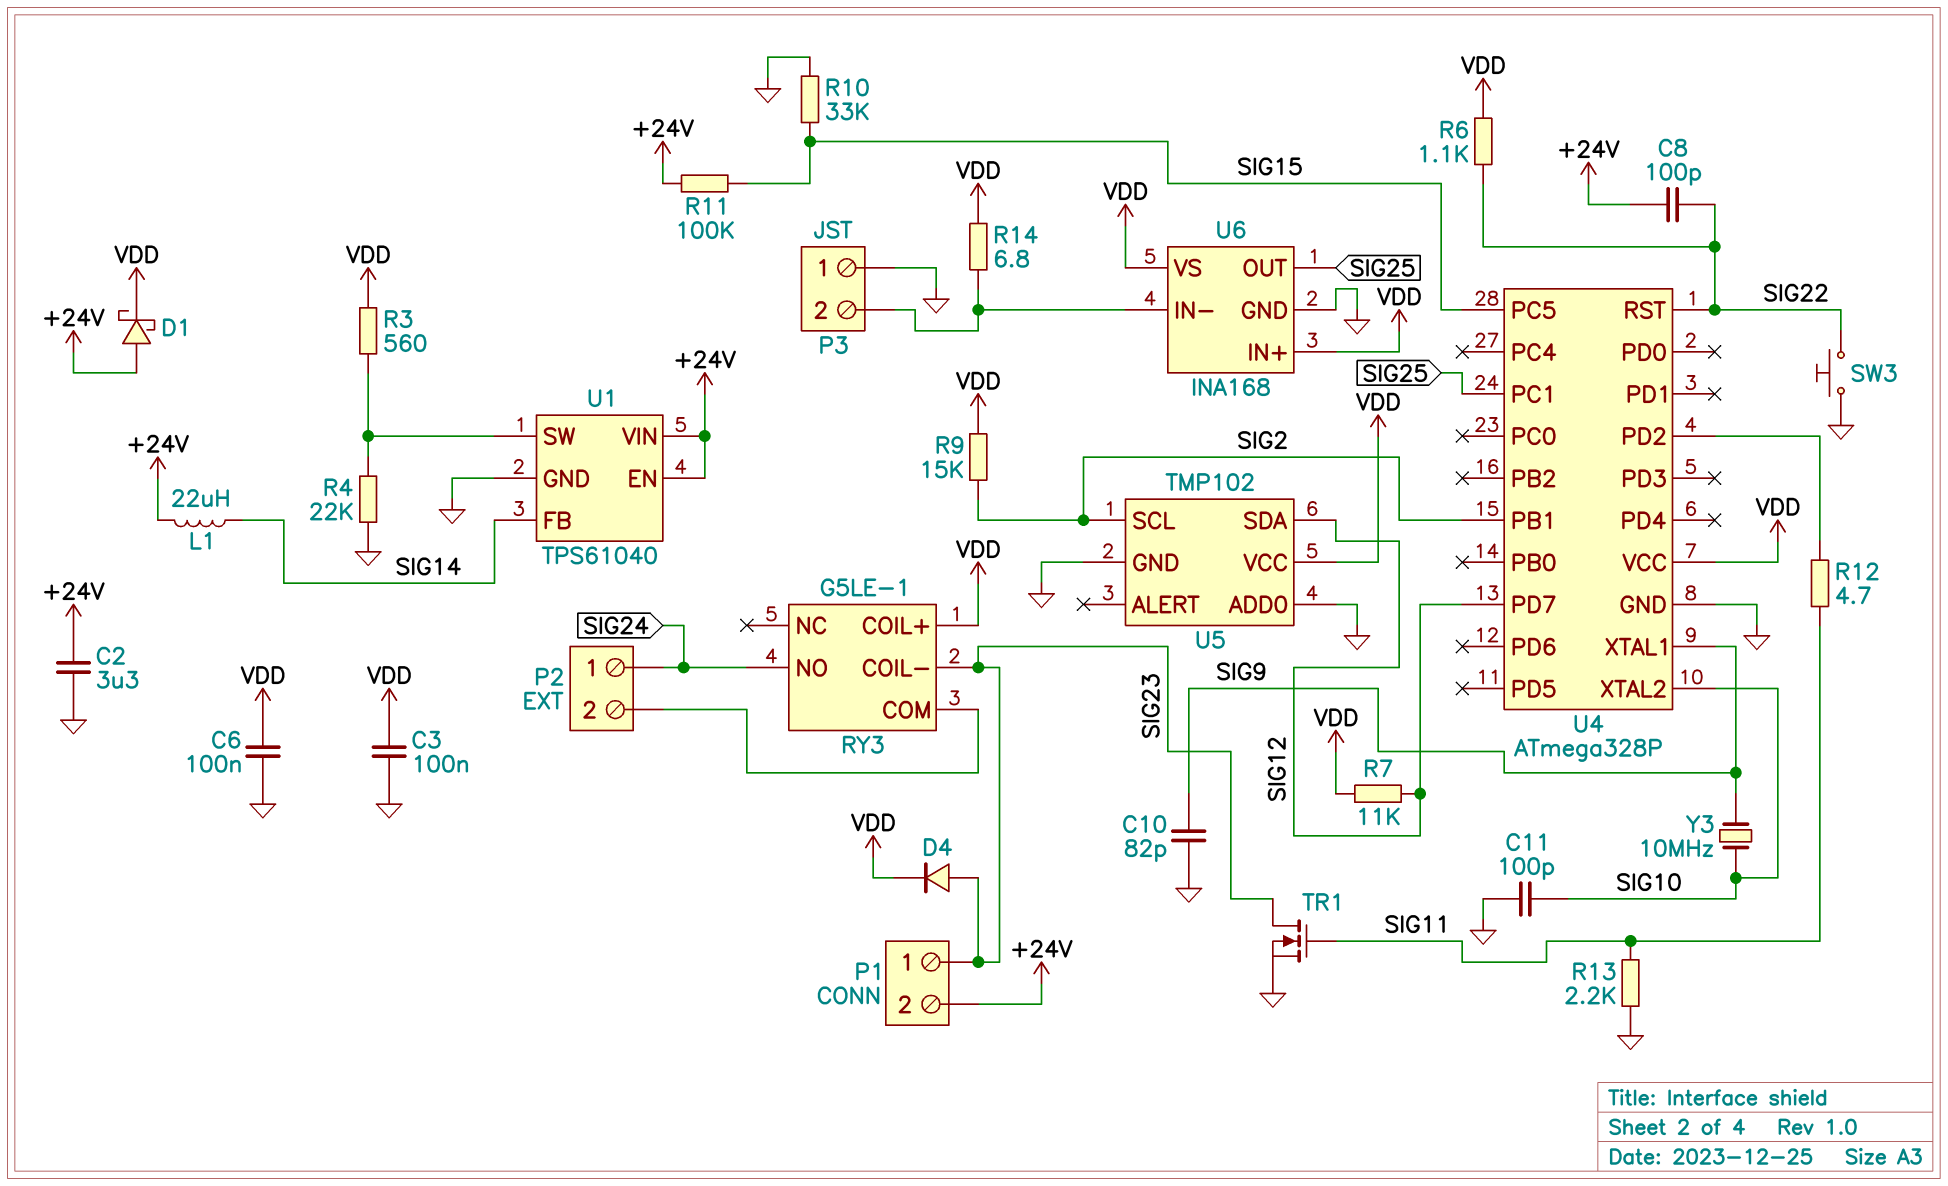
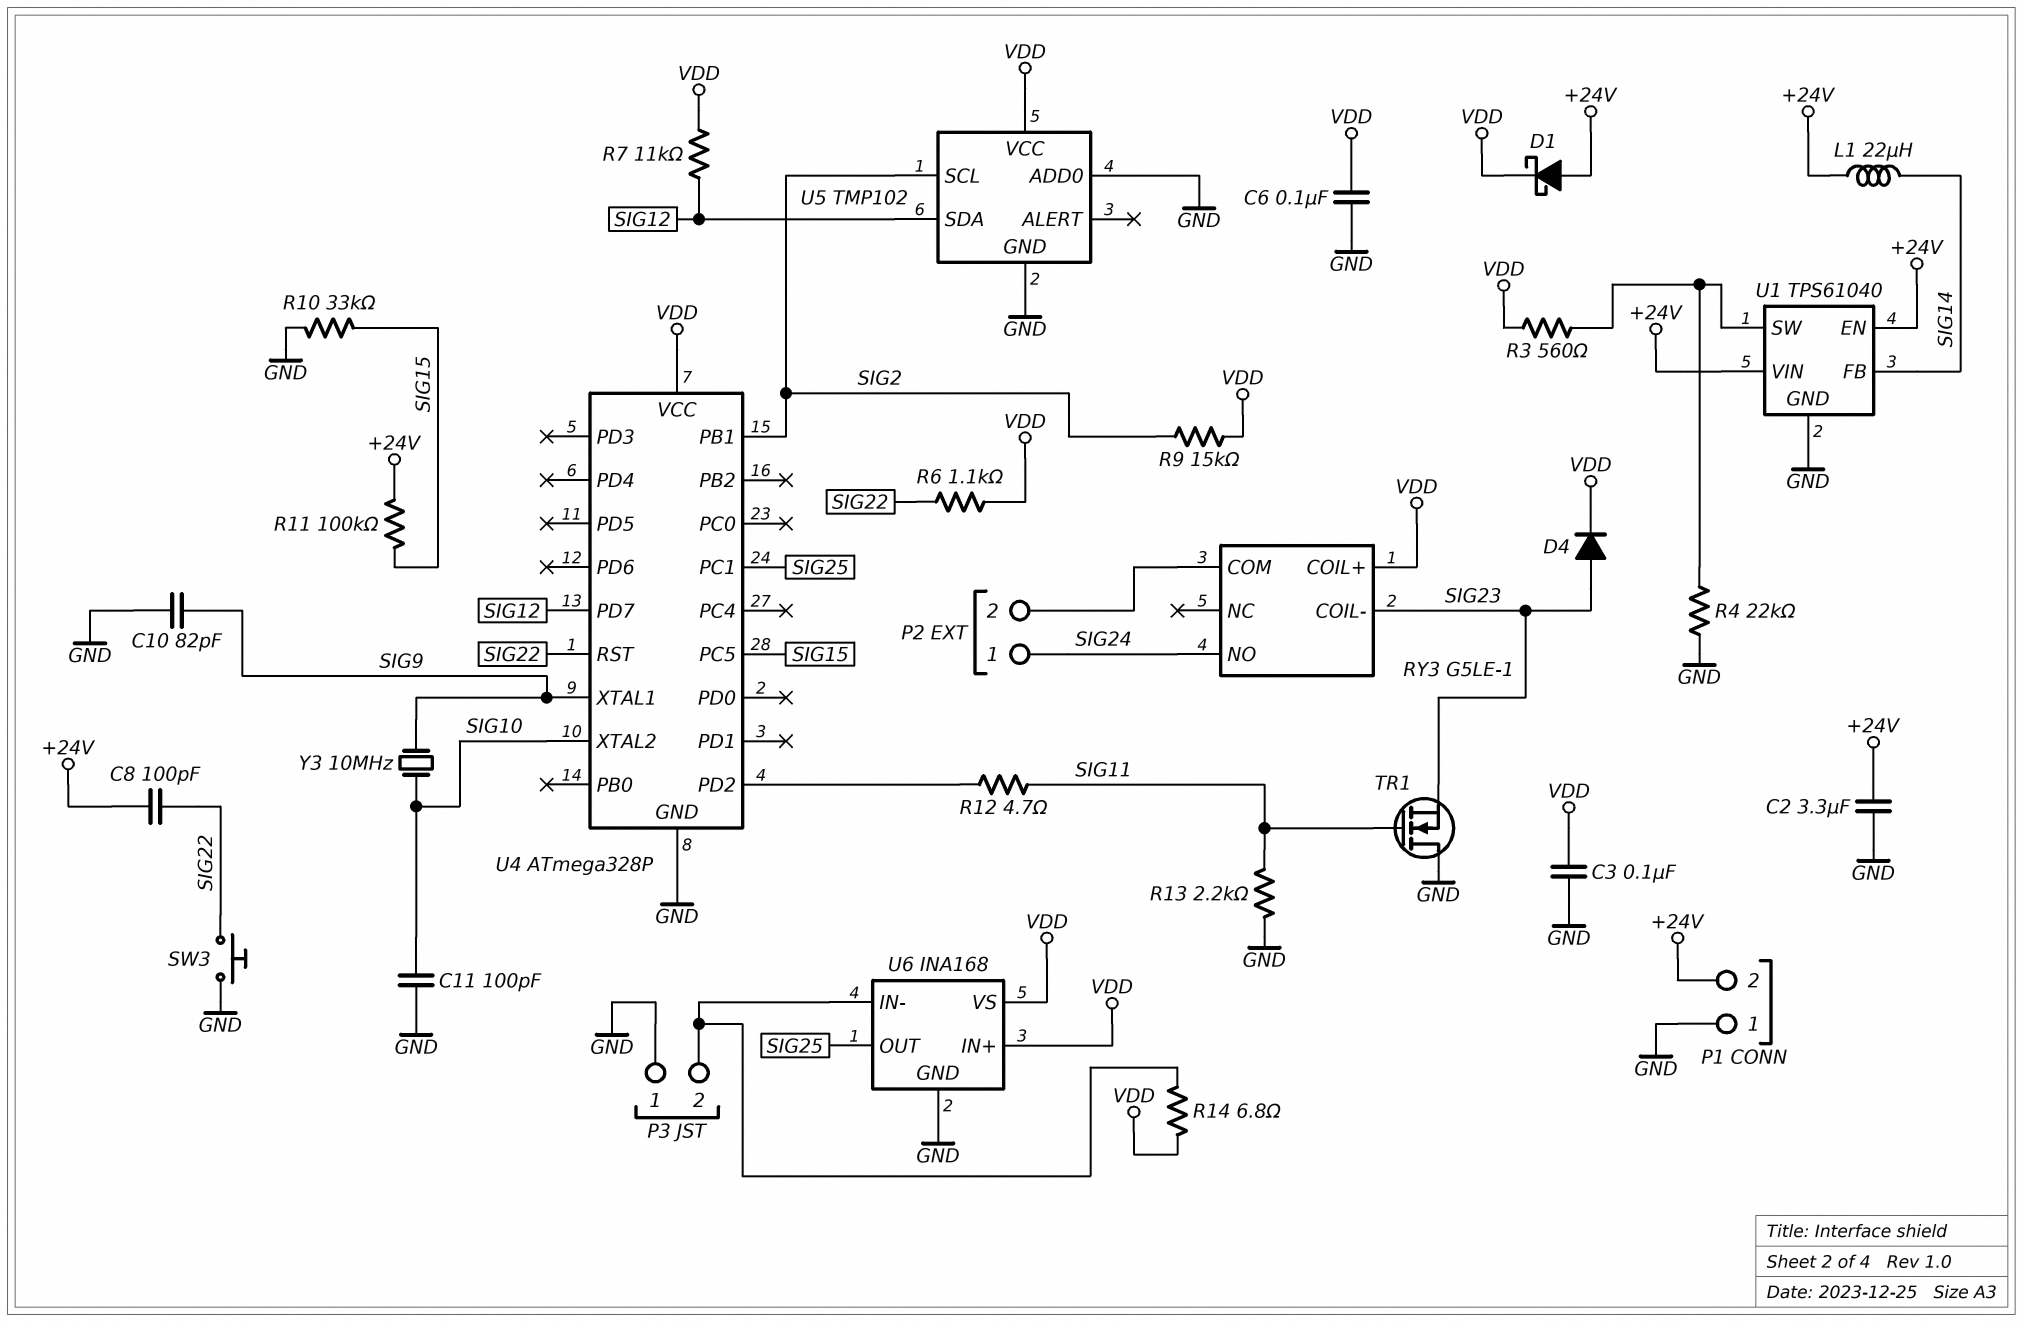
P1 pin 1: SIG23 -> GND
TR1: NMOS (G SIG11, D SIG23, S GND) -> NMOS (G SIG11, D GND, S SIG23)

